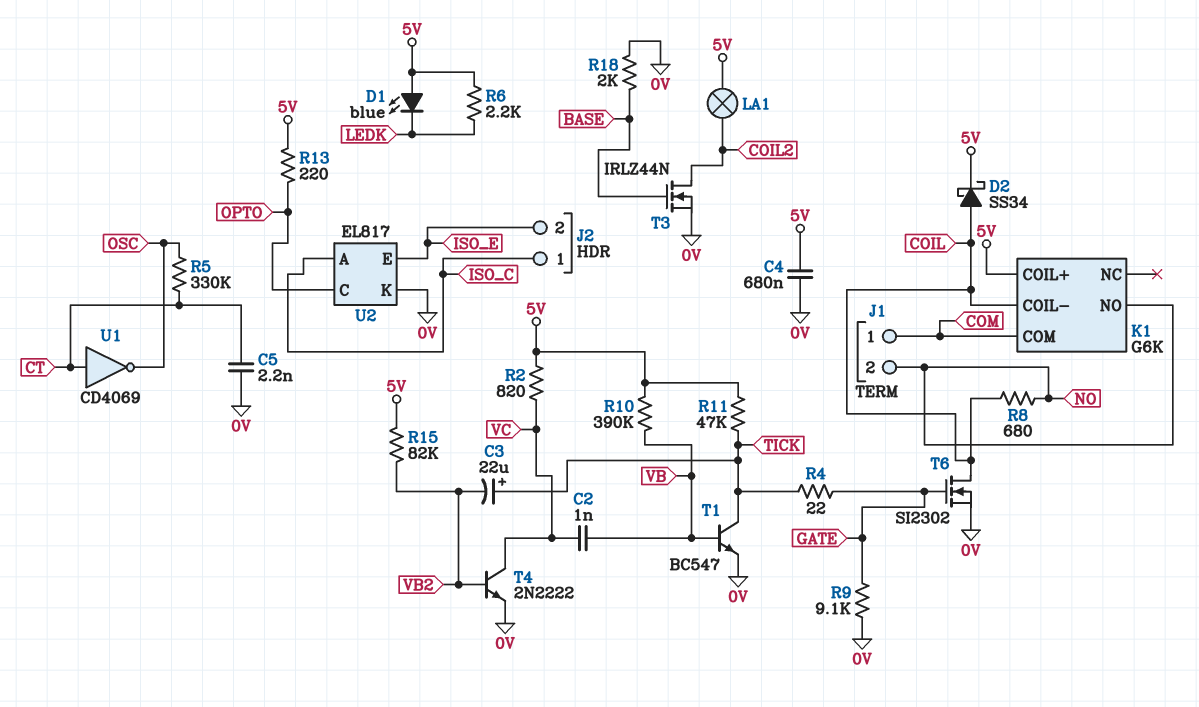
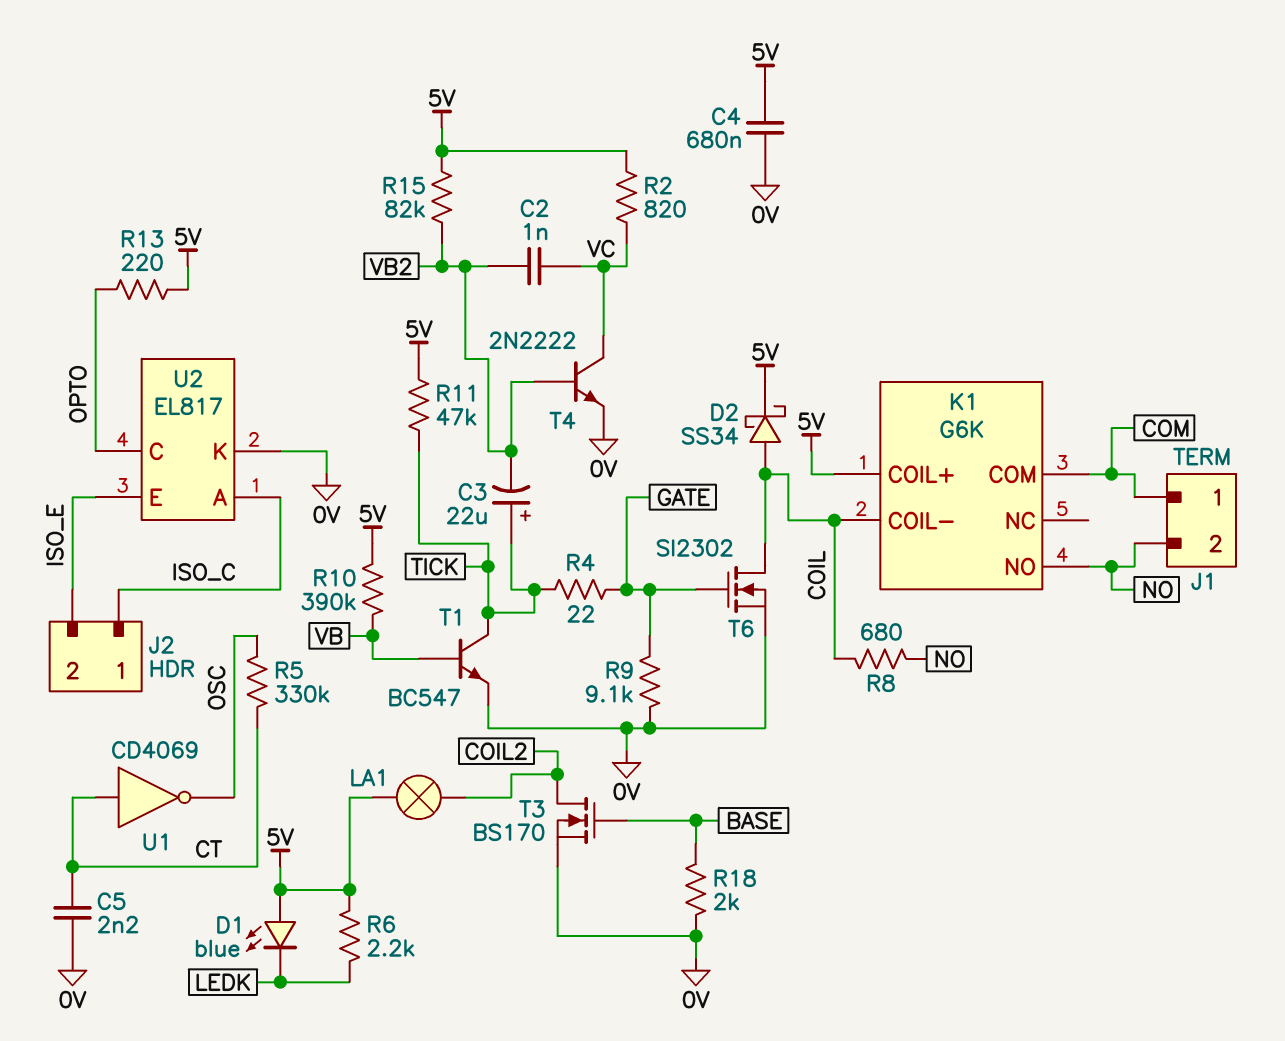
C2: 1nF (VB, VC) -> 1nF (VB2, VC)
T3: NMOS IRLZ44N (G BASE, D COIL2, S 0V) -> NMOS BS170 (G BASE, D COIL2, S 0V)

